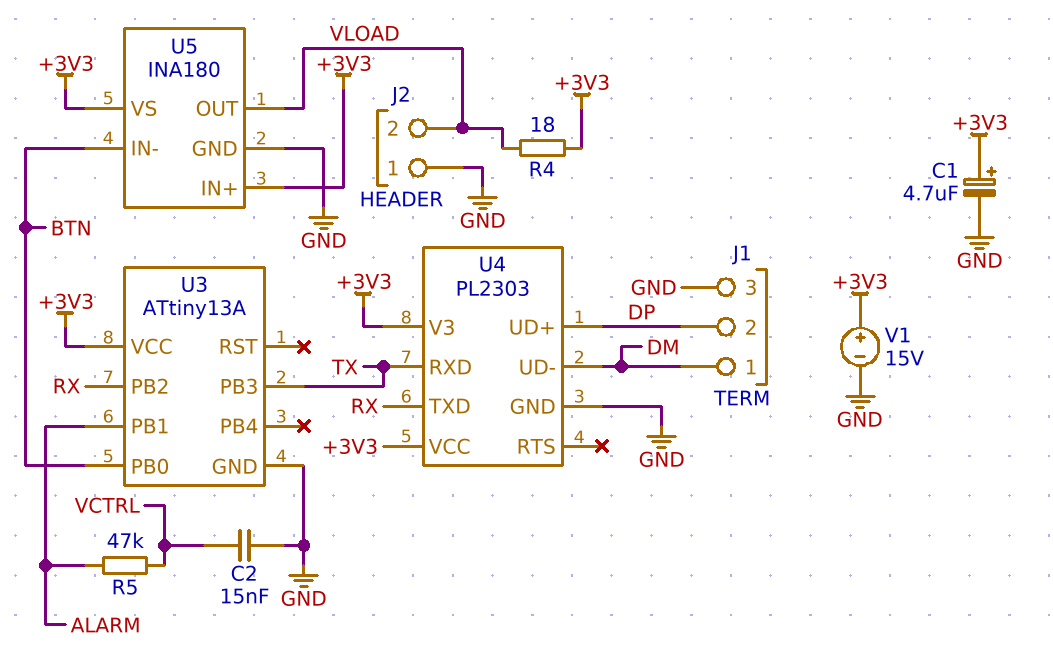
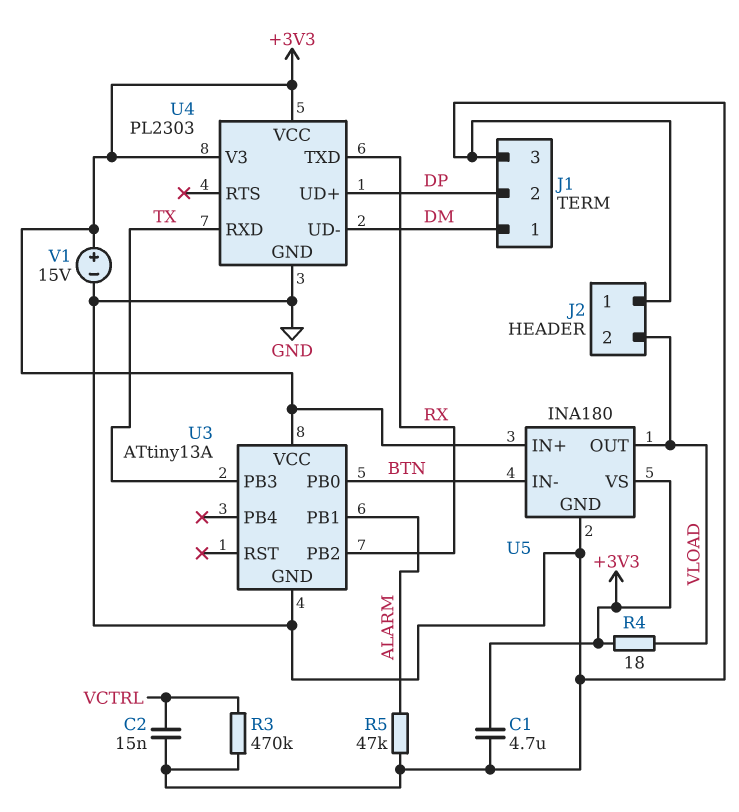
C1: 4.7uF (plus +3V3, minus GND) -> 4.7uF (+3V3, GND)
R3: none -> 470k (GND, VCTRL)
R5: 47k (ALARM, VCTRL) -> 47k (ALARM, GND)

